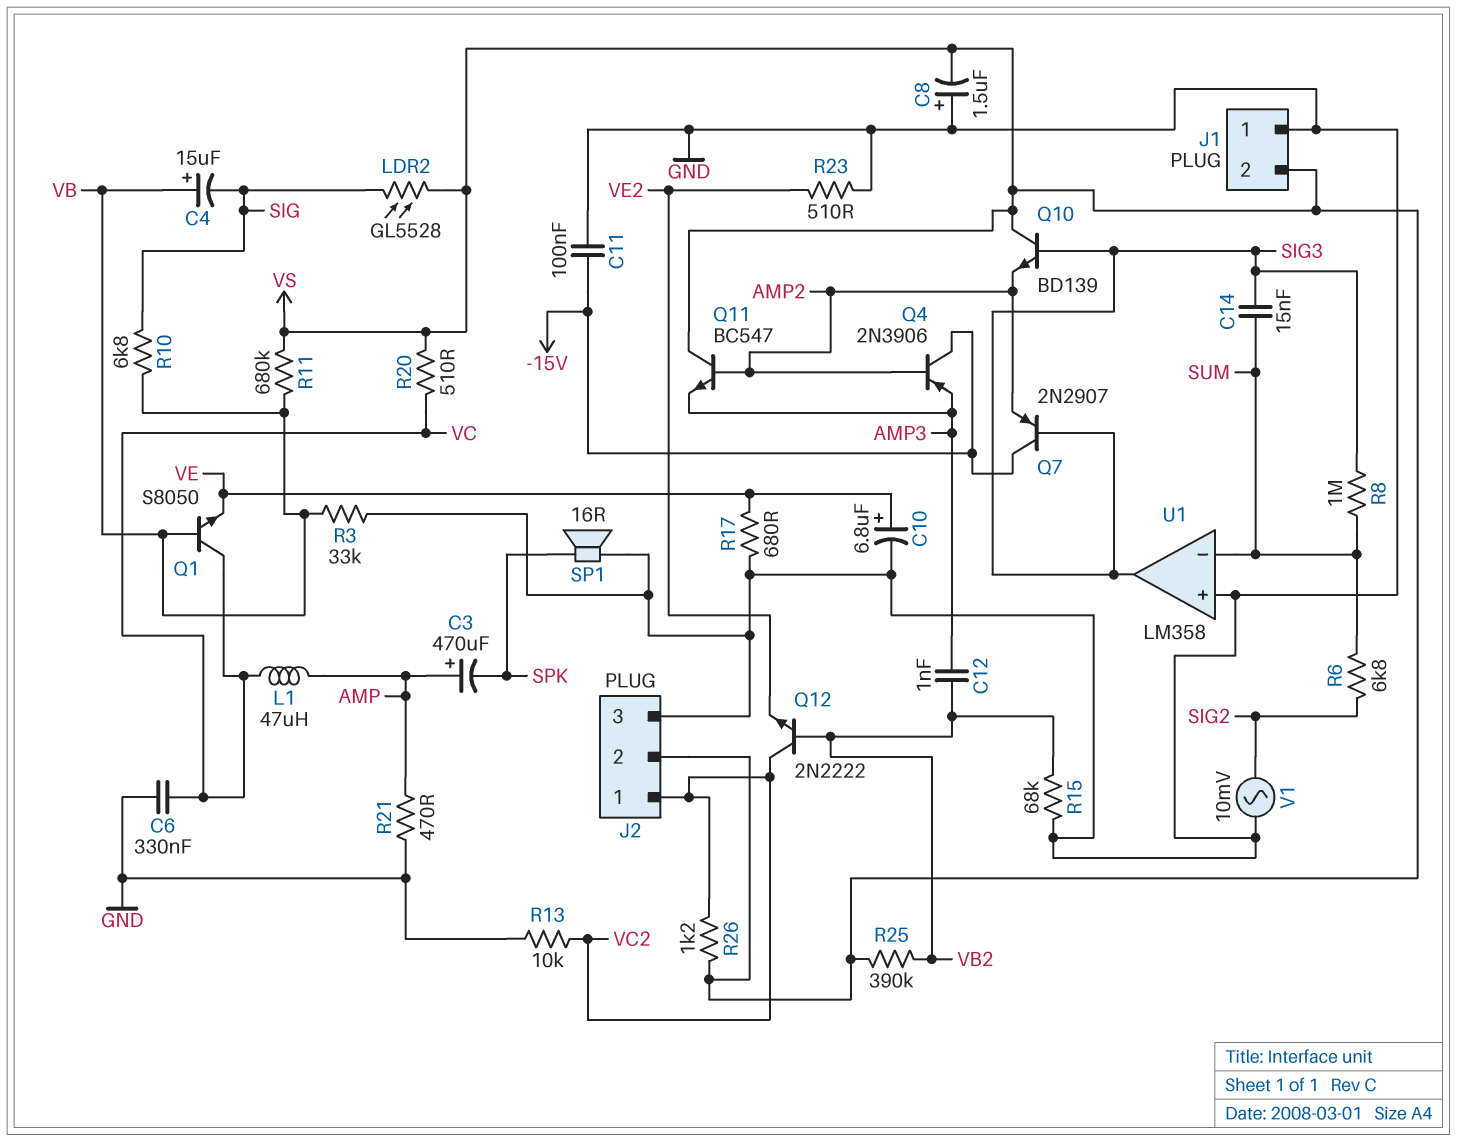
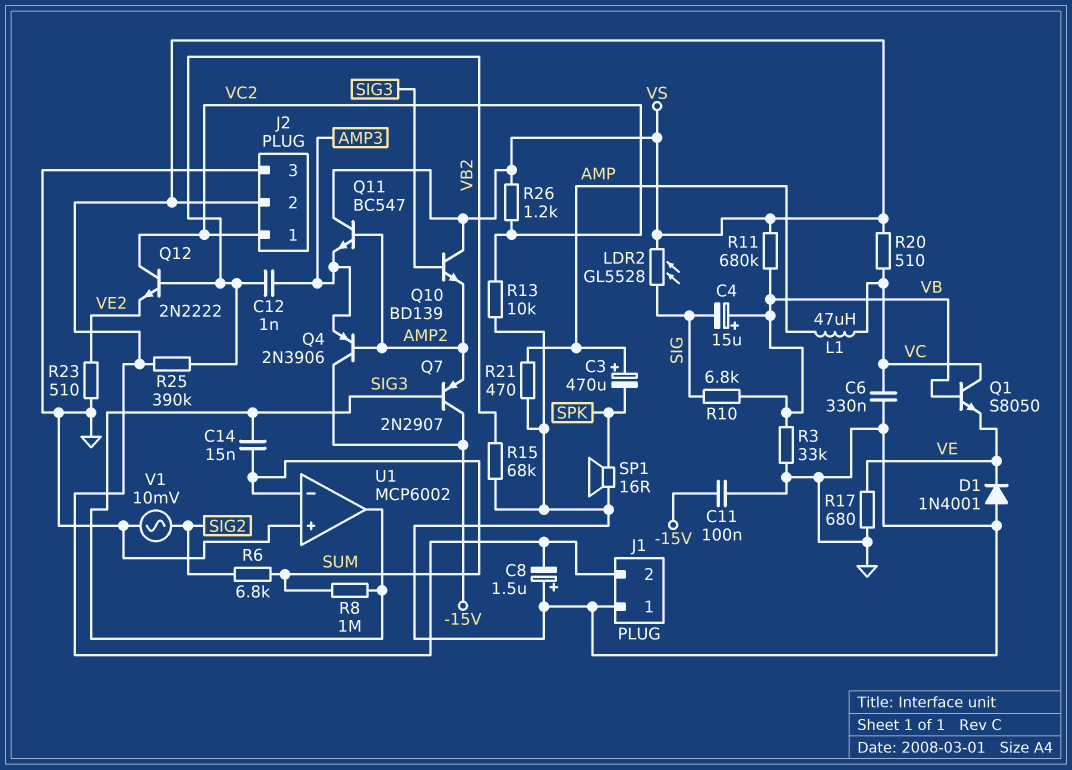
C10: 6.8uF (plus VE, minus GND) -> none
D1: none -> diode 1N4001 (A GND, K VE)
U1: LM358 -> MCP6002

